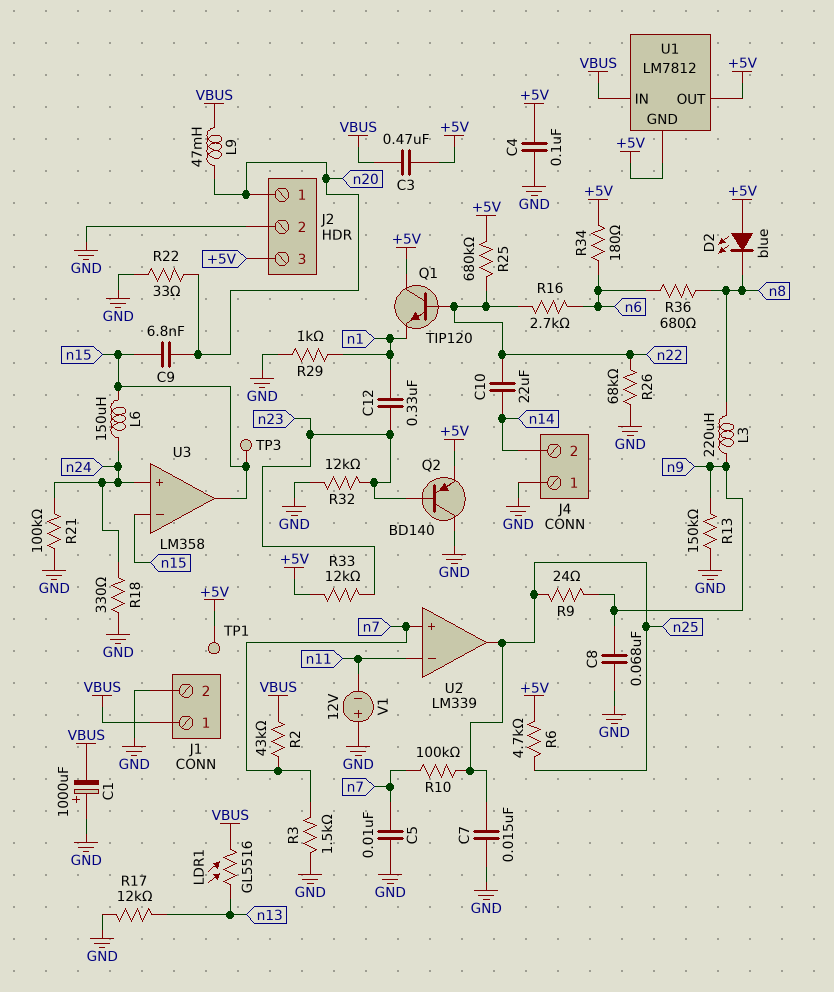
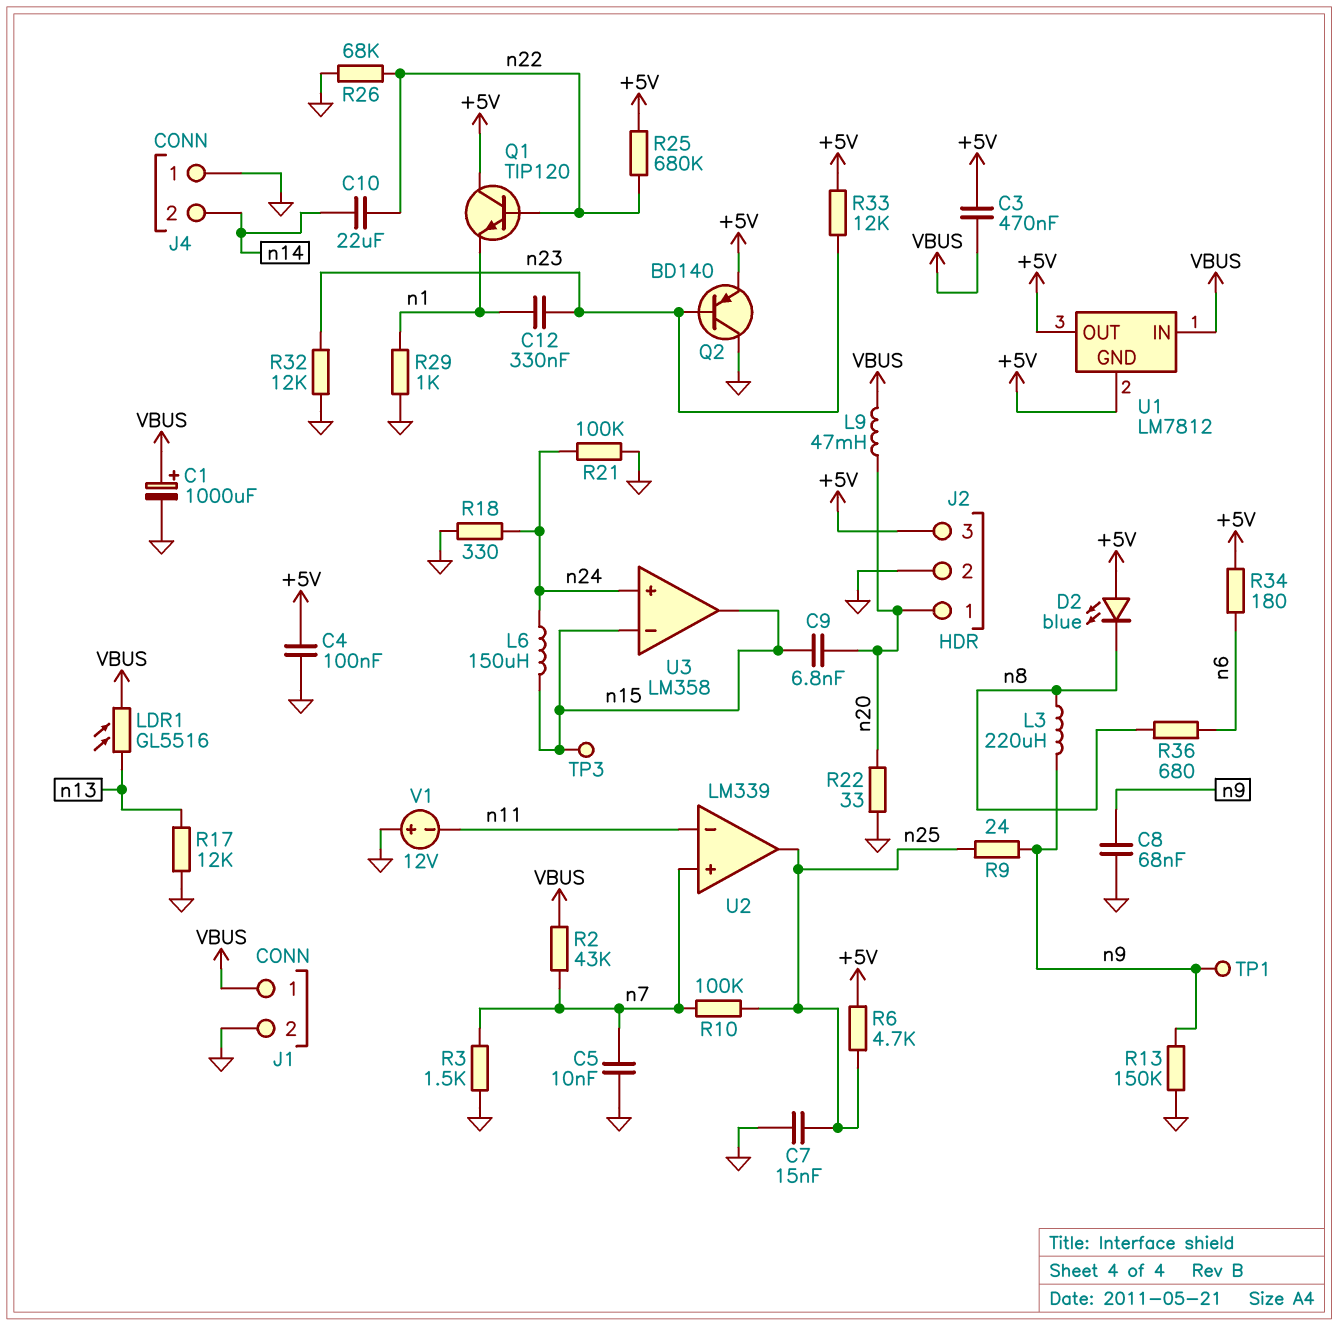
C1: 1000uF (plus GND, minus VBUS) -> 1000uF (plus VBUS, minus GND)
R16: 2.7k (n6, n22) -> none
TP1: test point (+5V) -> test point (n9)

